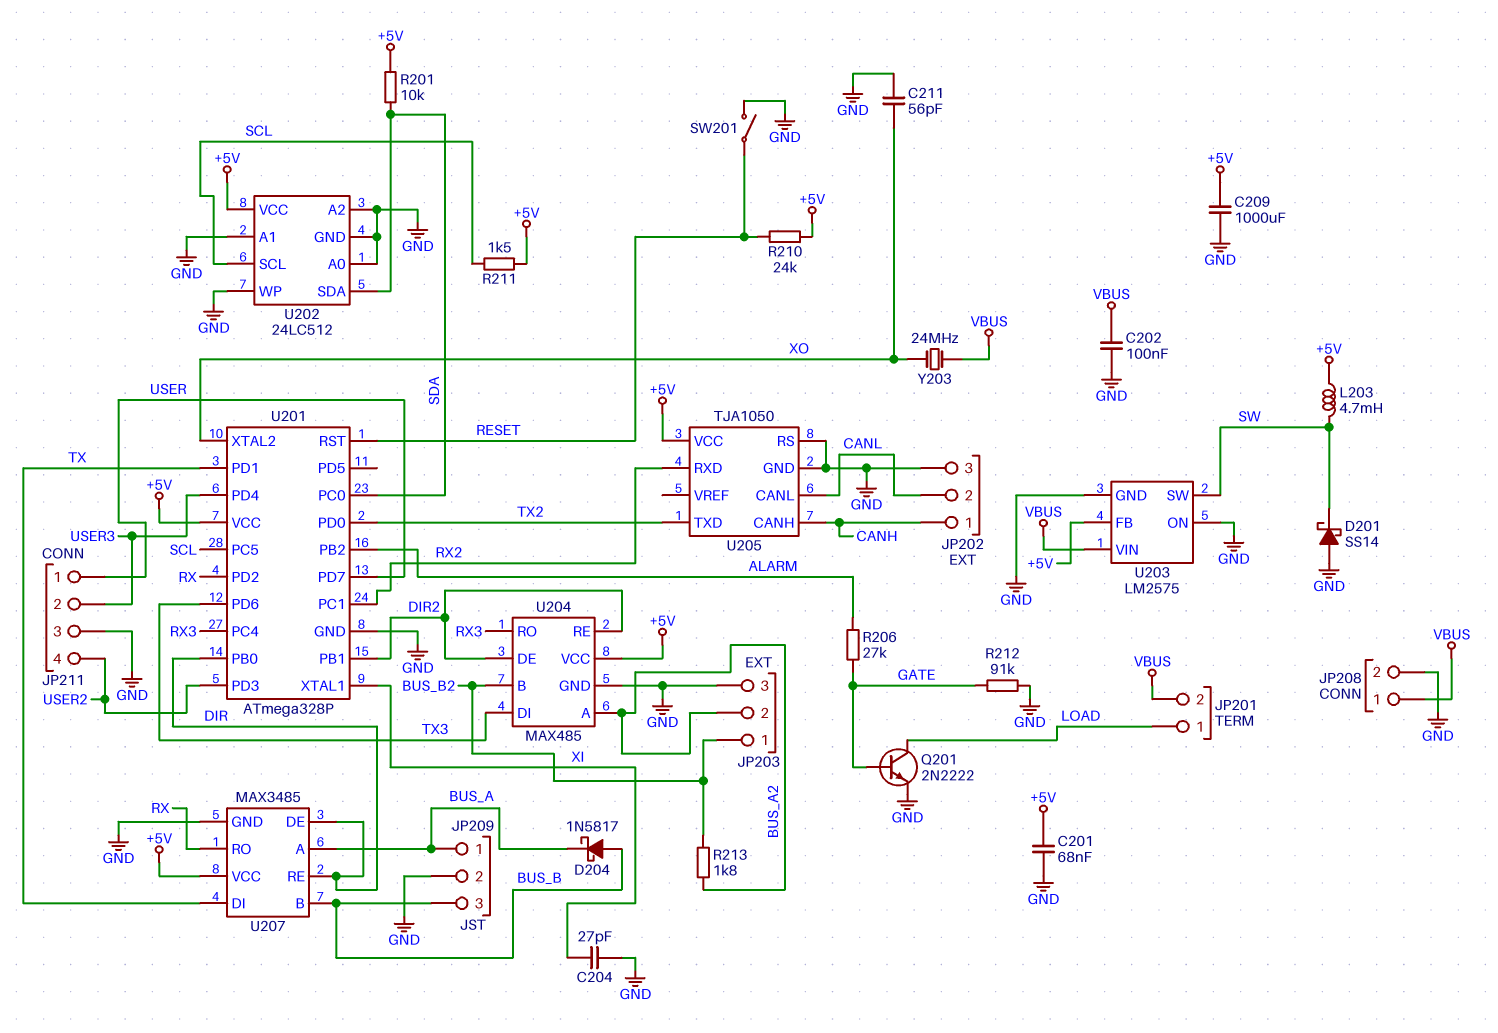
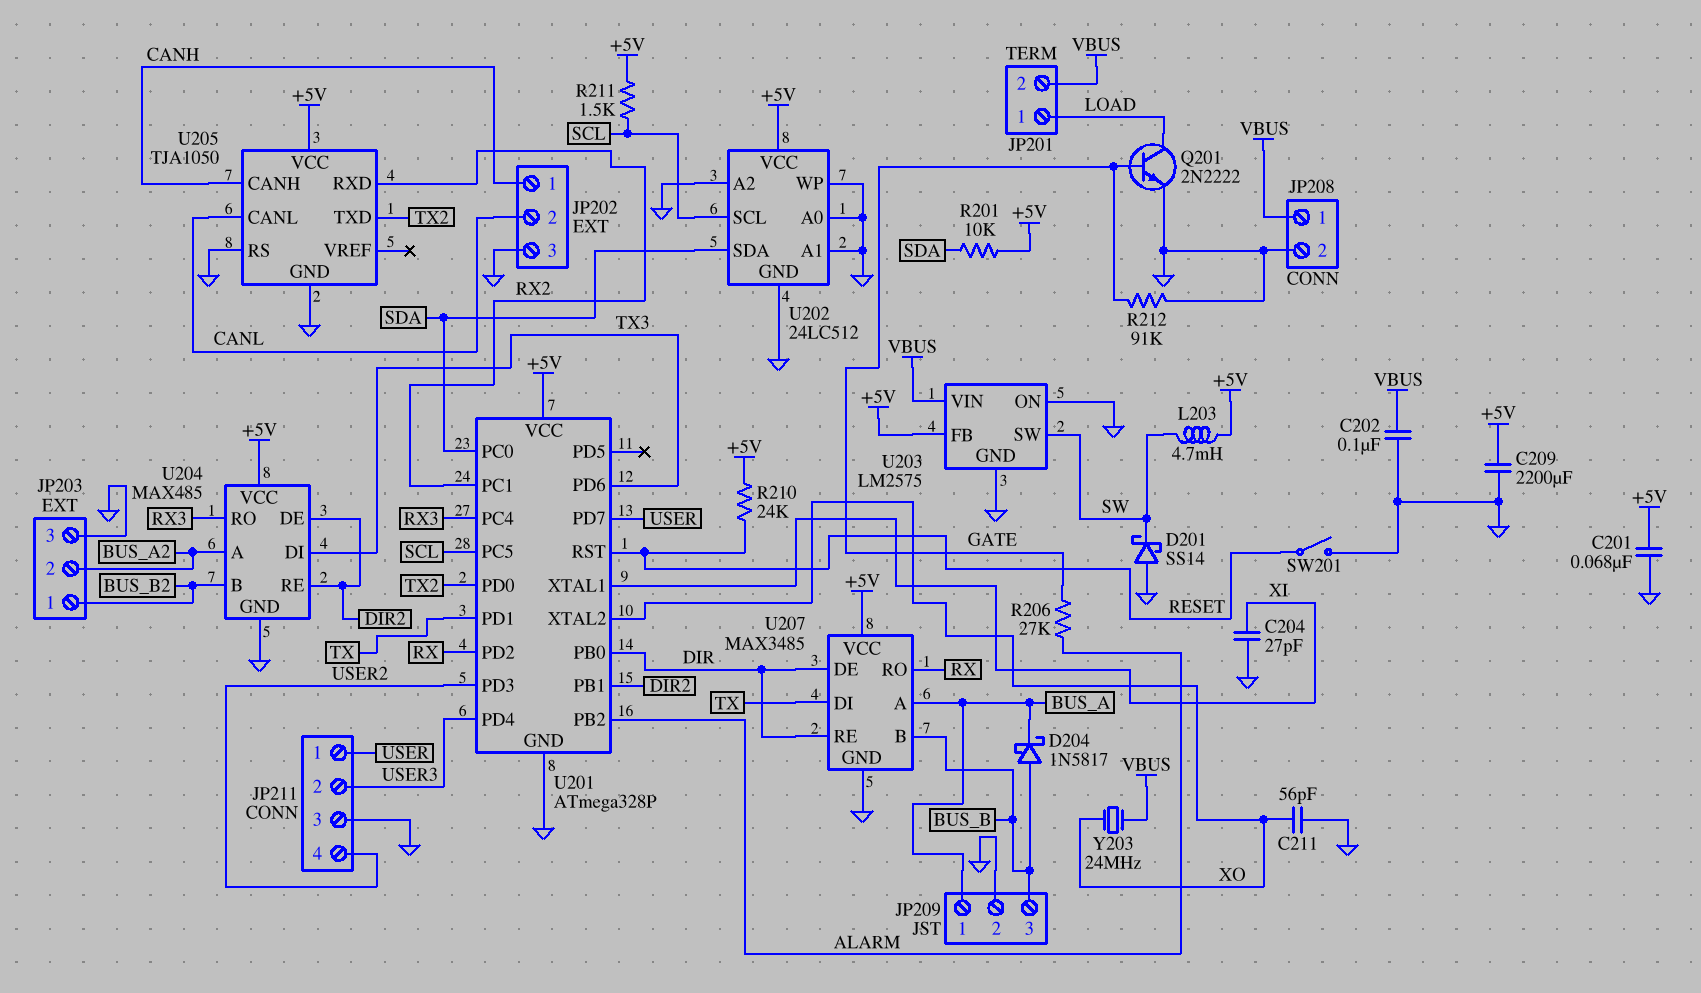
C209: 1000uF (+5V, GND) -> 2200uF (+5V, GND)
R213: 1.8k (BUS_A2, BUS_B2) -> none

